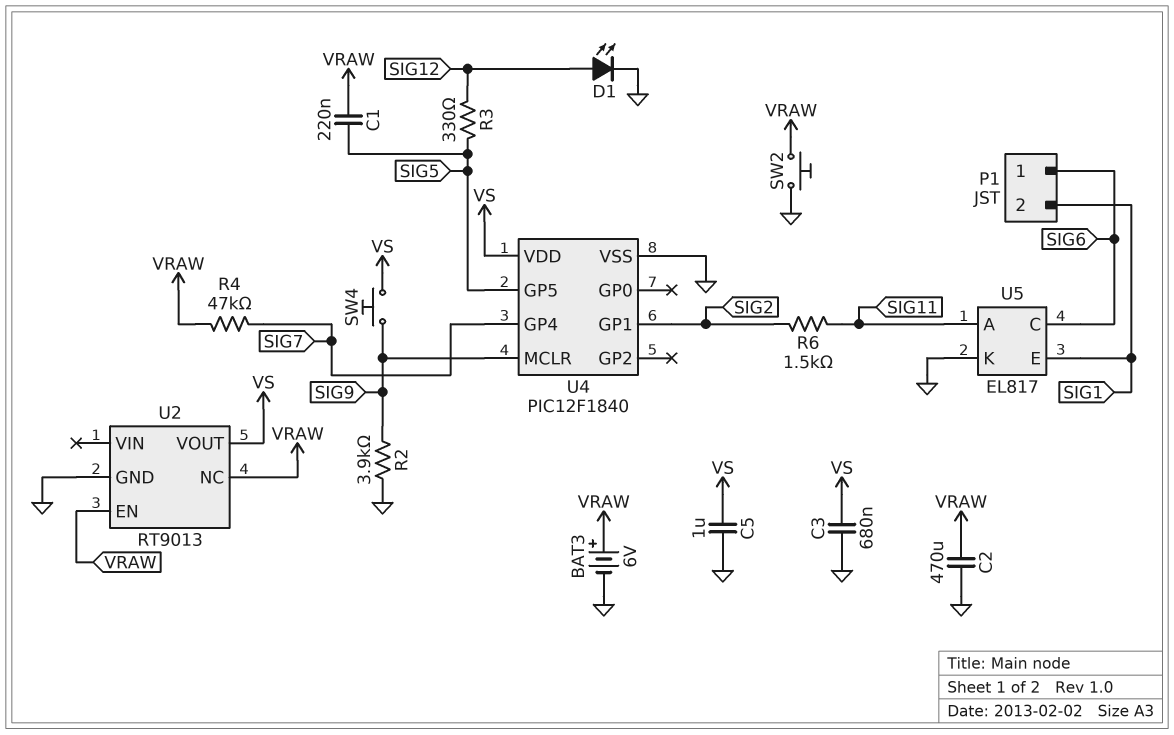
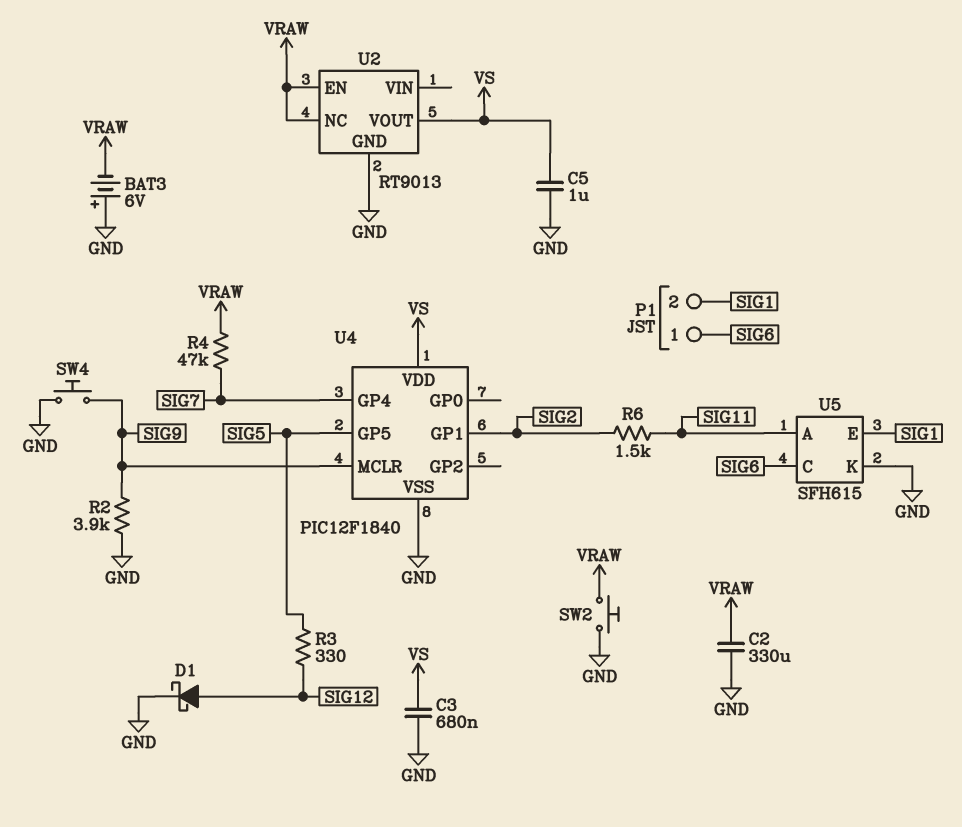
BAT3: 6V (plus VRAW, minus GND) -> 6V (plus GND, minus VRAW)
C1: 220nF (SIG5, VRAW) -> none
C2: 470uF (GND, VRAW) -> 330uF (GND, VRAW)
D1: LED (A SIG12, K GND) -> schottky (A SIG12, K GND)
SW4: button (SIG9, VS) -> button (GND, SIG9)
U5: EL817 -> SFH615

